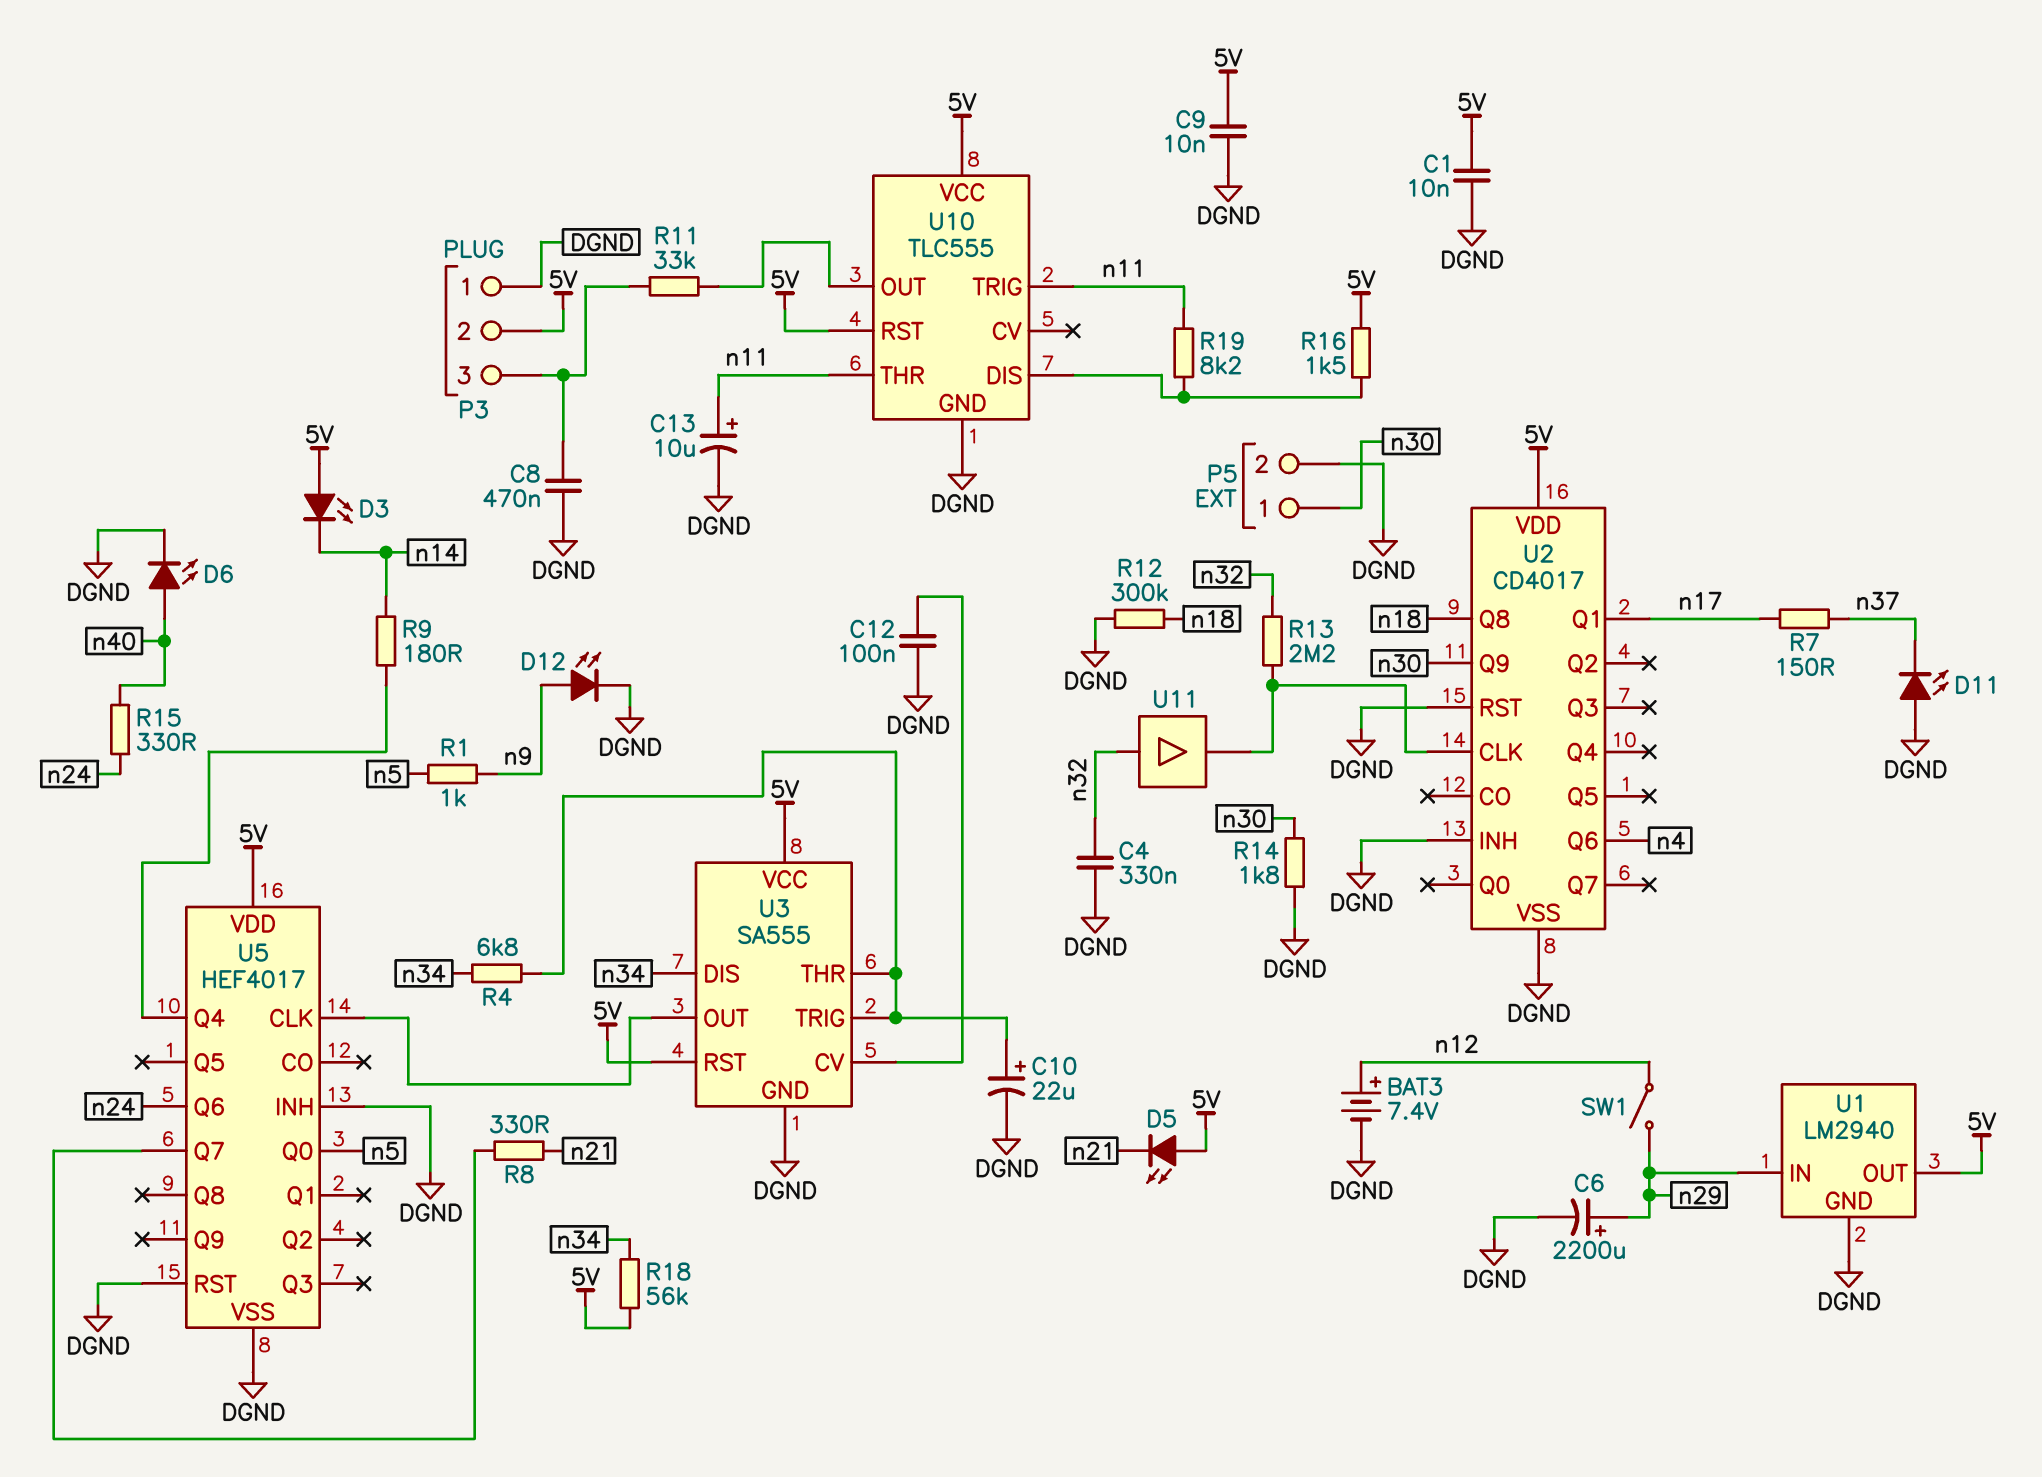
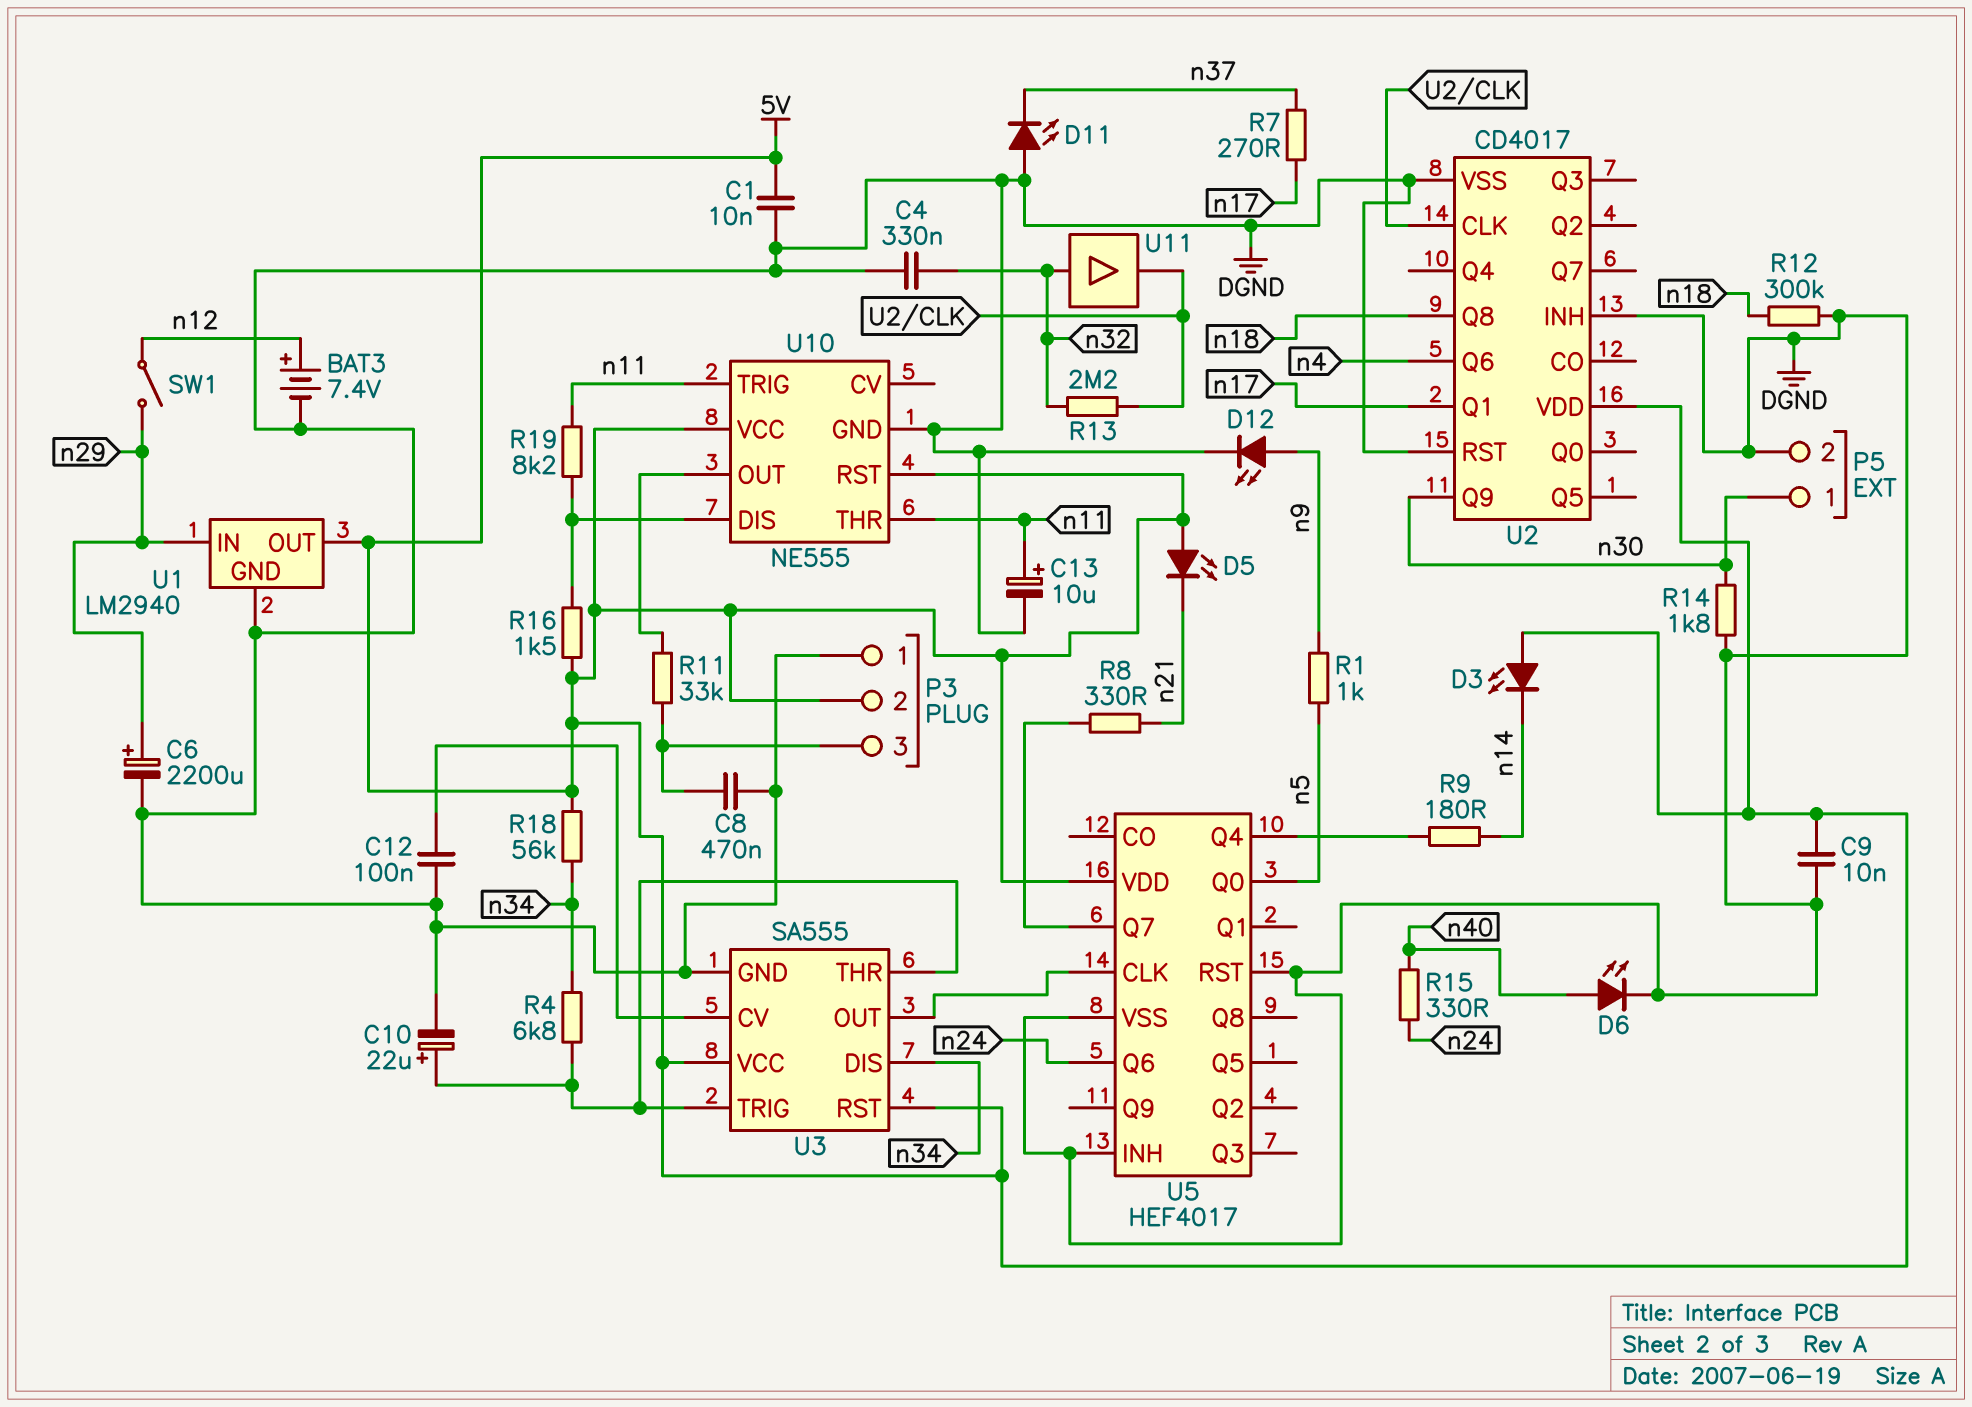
R7: 150 (n17, n37) -> 270 (n17, n37)
U10: TLC555 -> NE555

